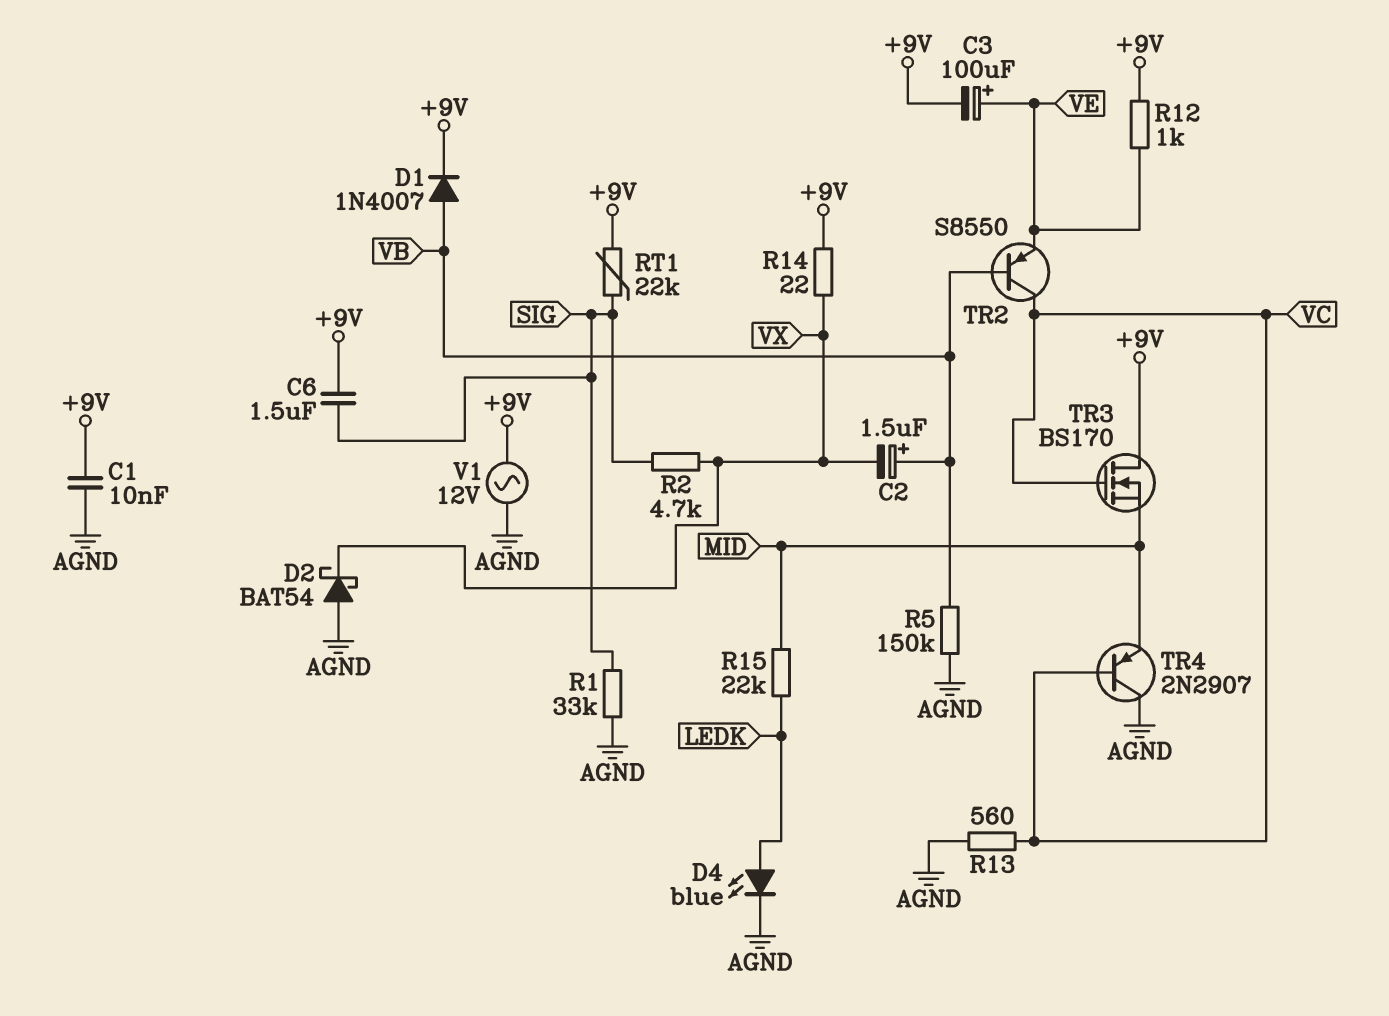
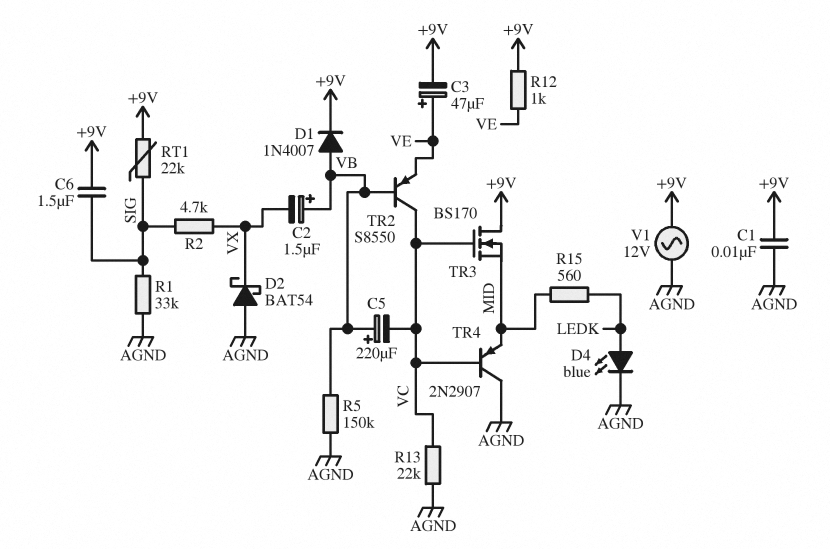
C3: 100uF (plus VE, minus +9V) -> 47uF (plus VE, minus +9V)
C5: none -> 220uF (plus VB, minus VC)
R13: 560 (AGND, VC) -> 22k (AGND, VC)
R14: 22 (+9V, VX) -> none
R15: 22k (LEDK, MID) -> 560 (LEDK, MID)

